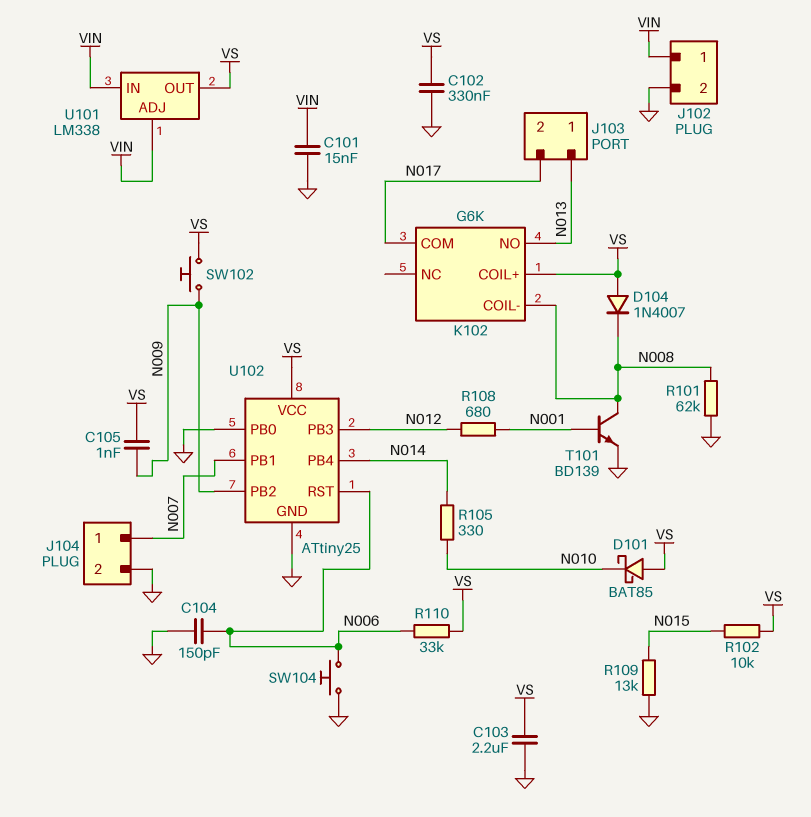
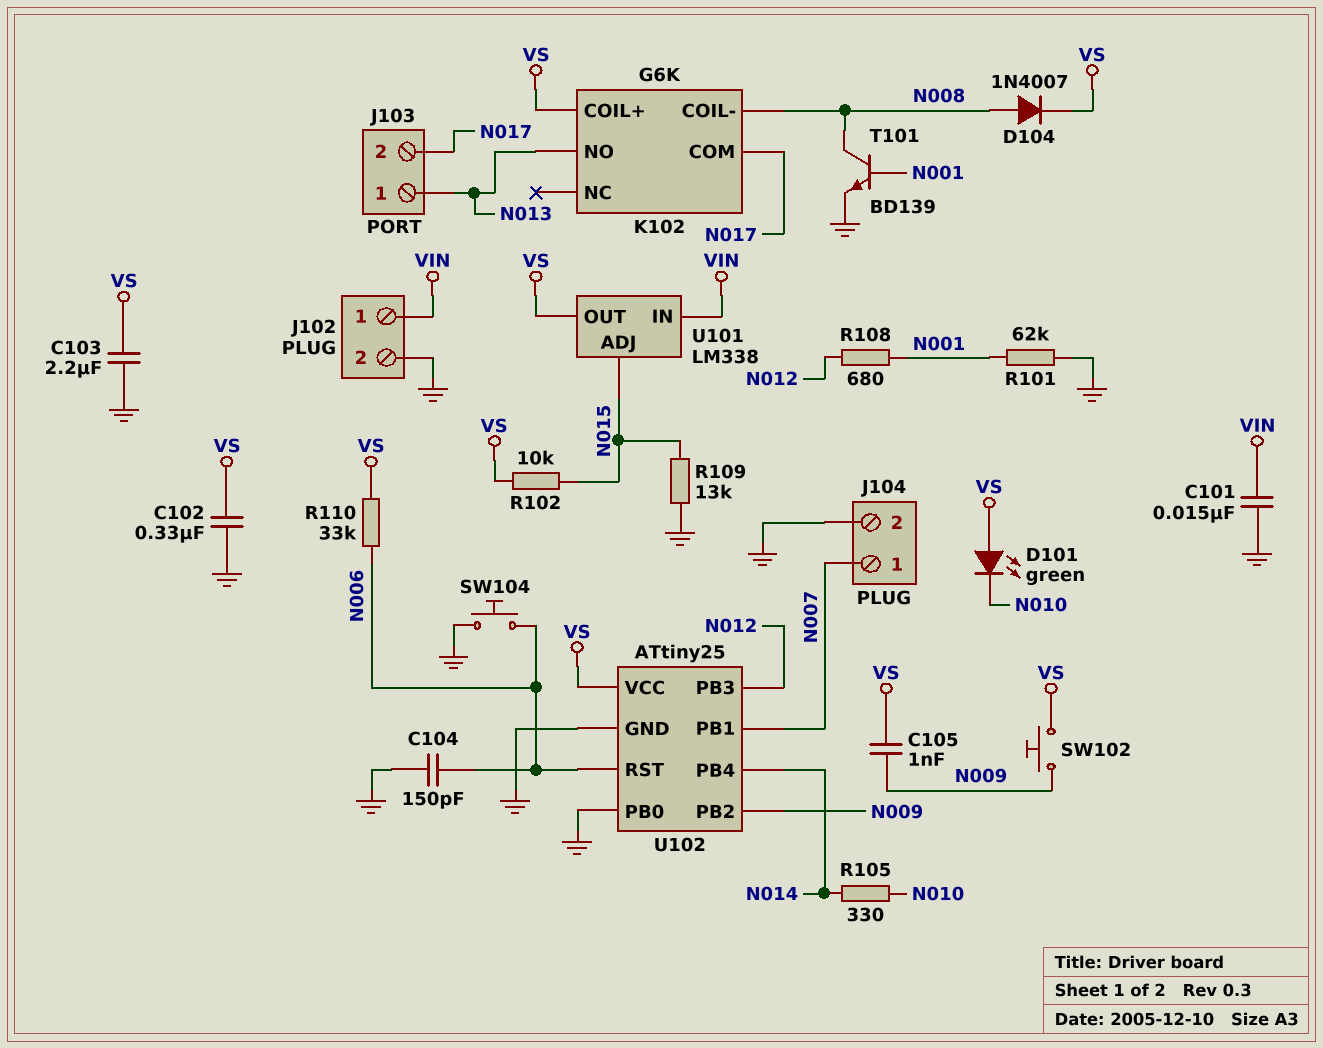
D101: schottky BAT85 (A VS, K N010) -> LED green (A VS, K N010)
D104: diode 1N4007 (A VS, K N008) -> diode 1N4007 (A N008, K VS)
R101: 62k (GND, N008) -> 62k (GND, N001)
U101 pin ADJ: VIN -> N015

